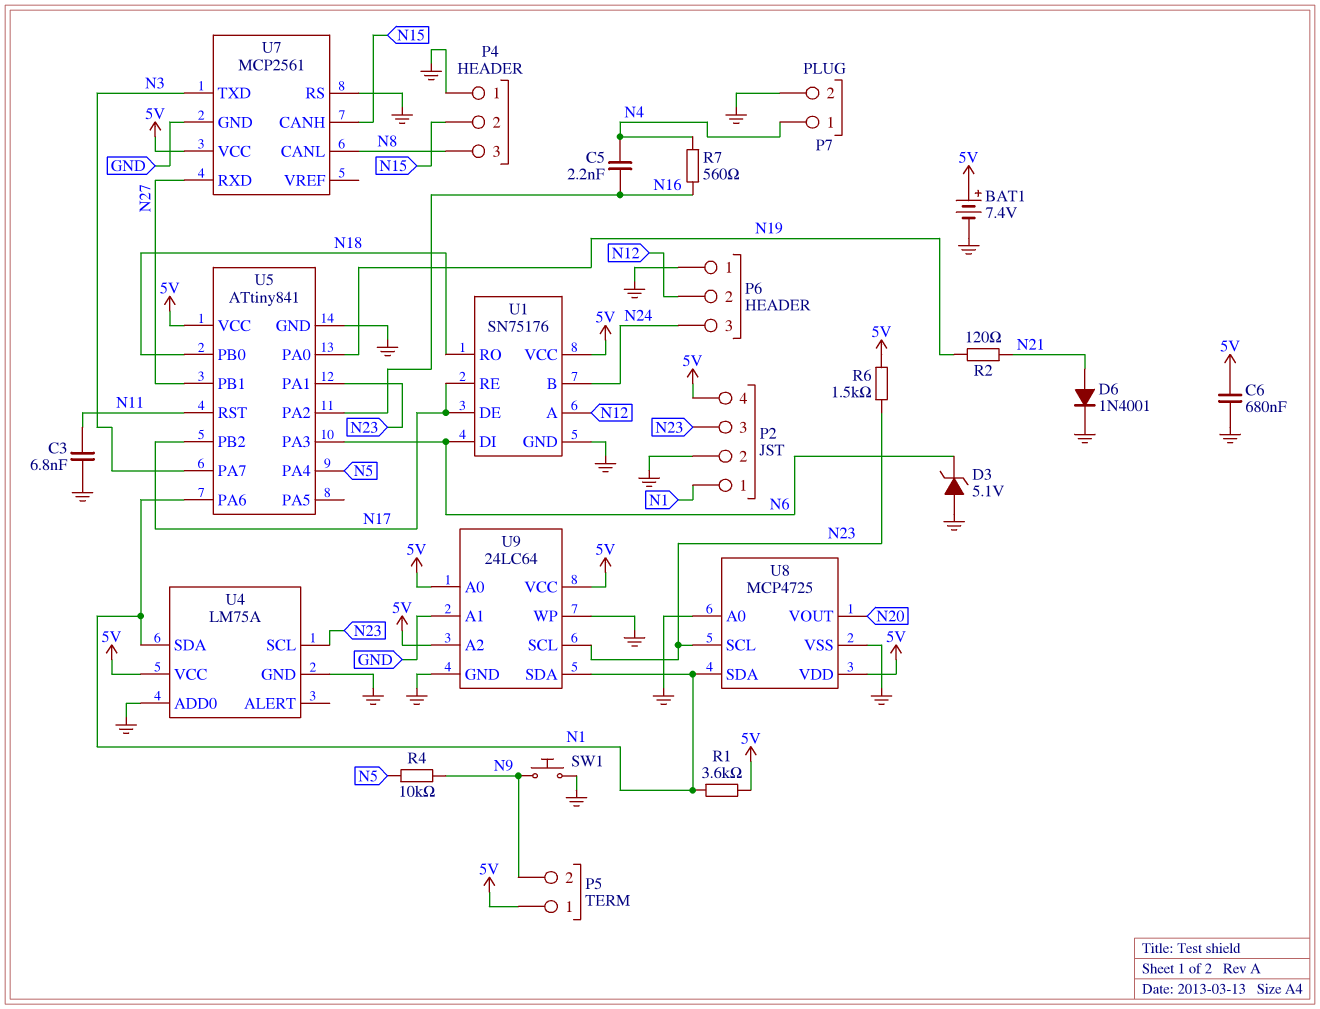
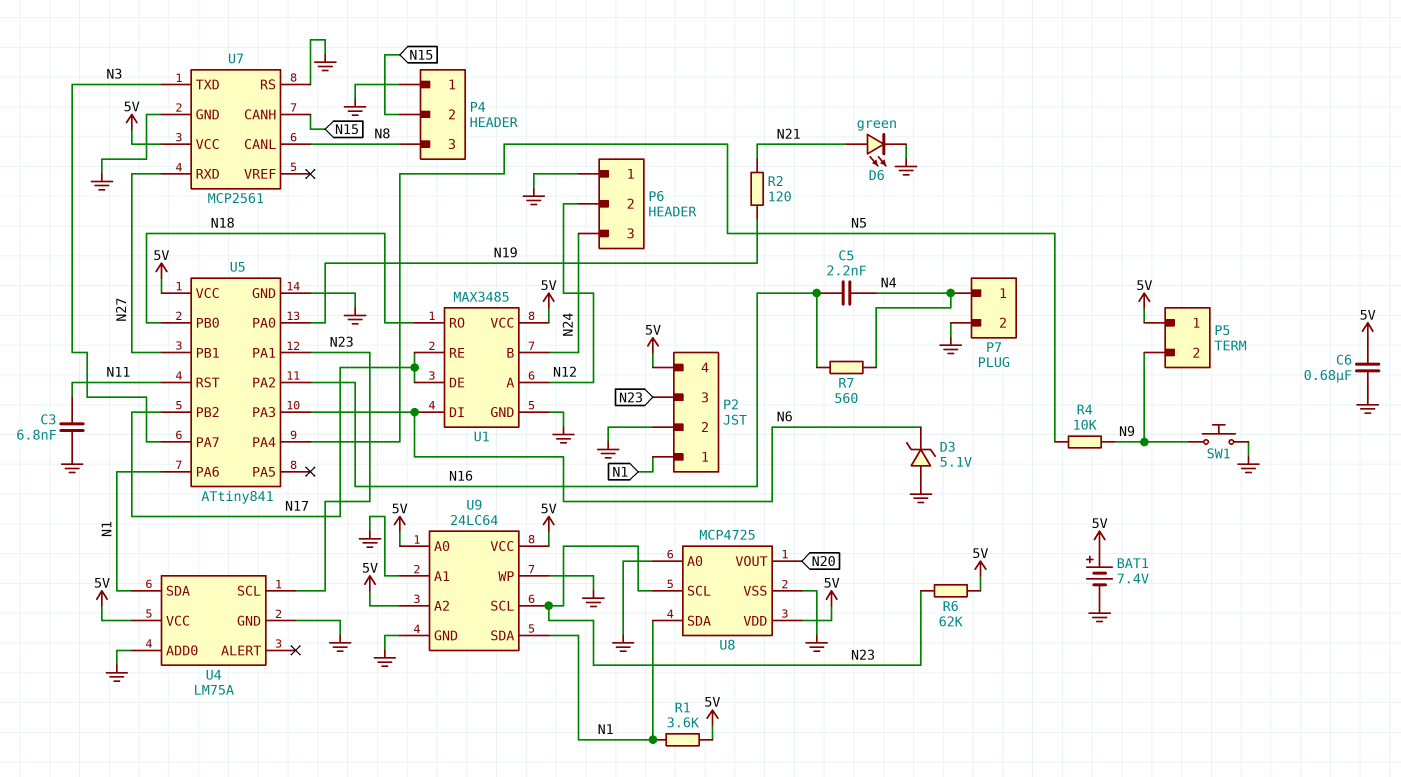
D6: diode 1N4001 (A N21, K GND) -> LED green (A N21, K GND)
R6: 1.5k (5V, N23) -> 62k (5V, N23)
U1: SN75176 -> MAX3485

